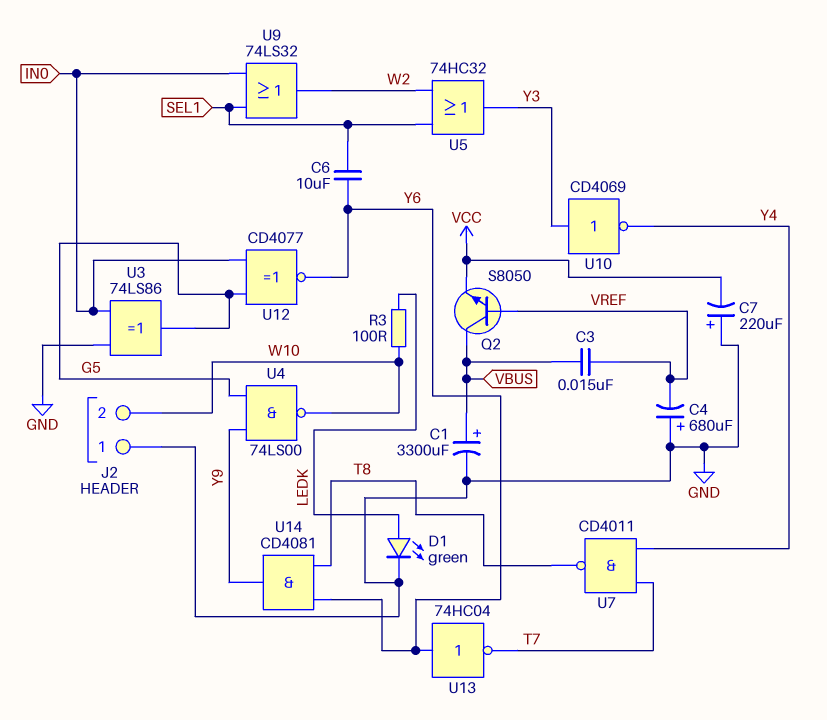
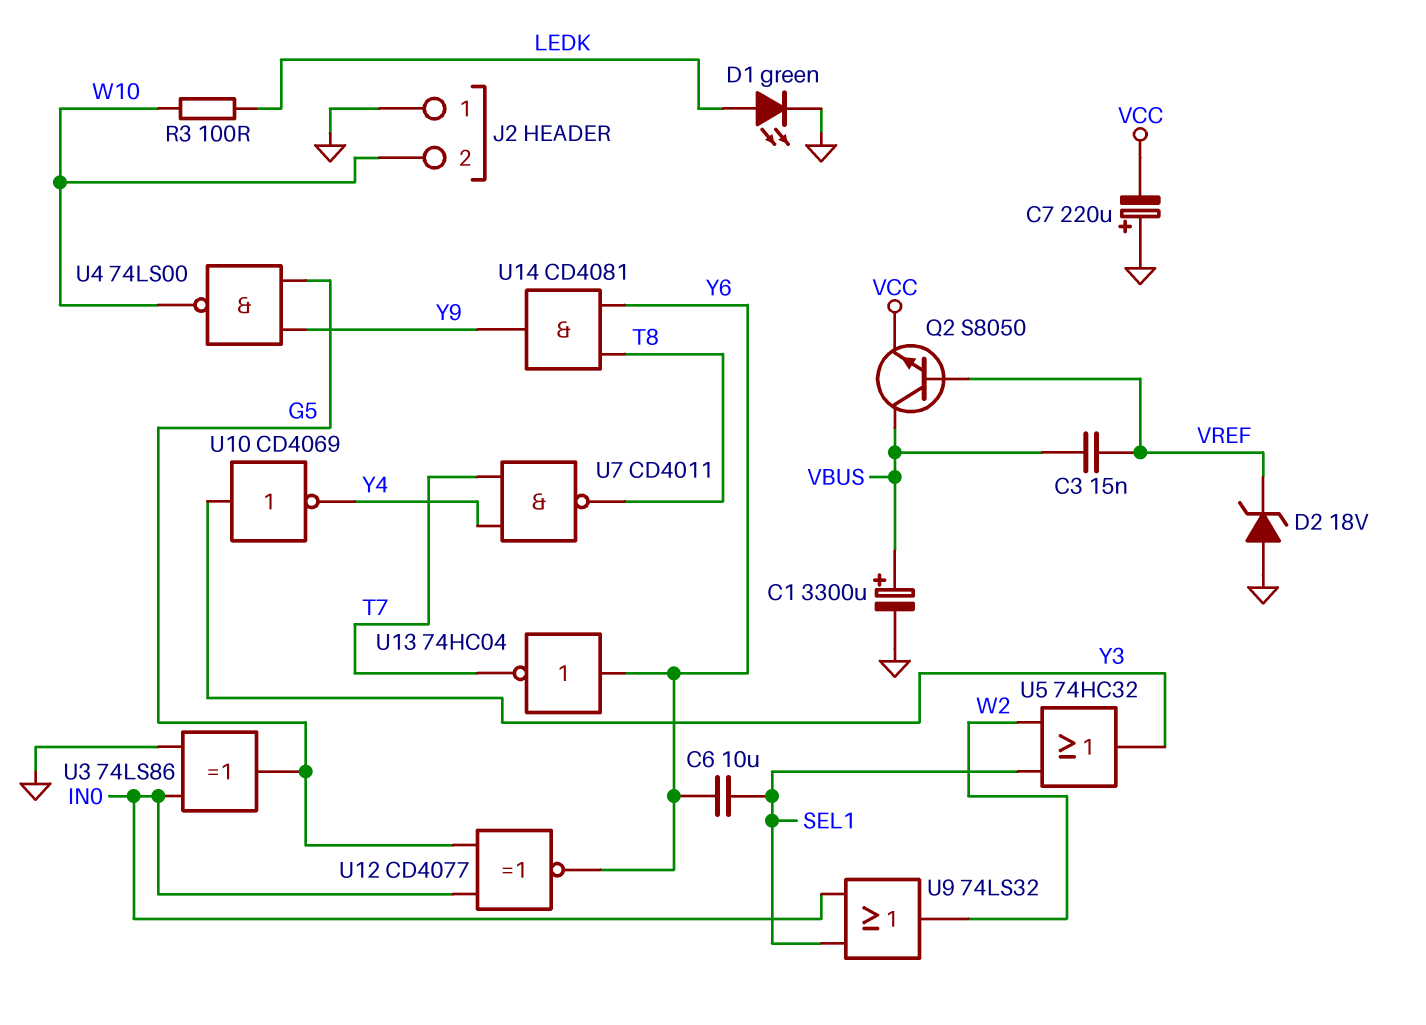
C4: 680uF (plus GND, minus VREF) -> none
D2: none -> zener 18V (A GND, K VREF)

